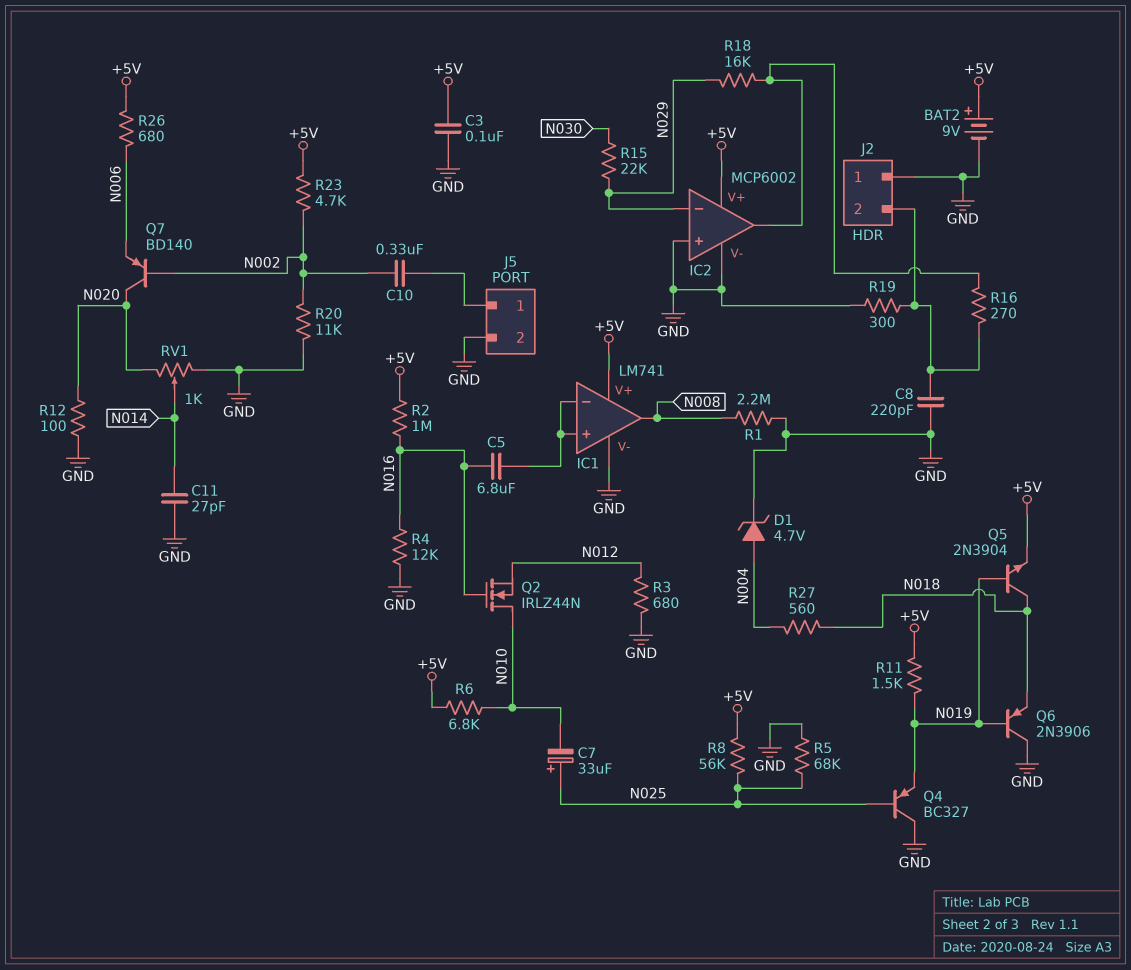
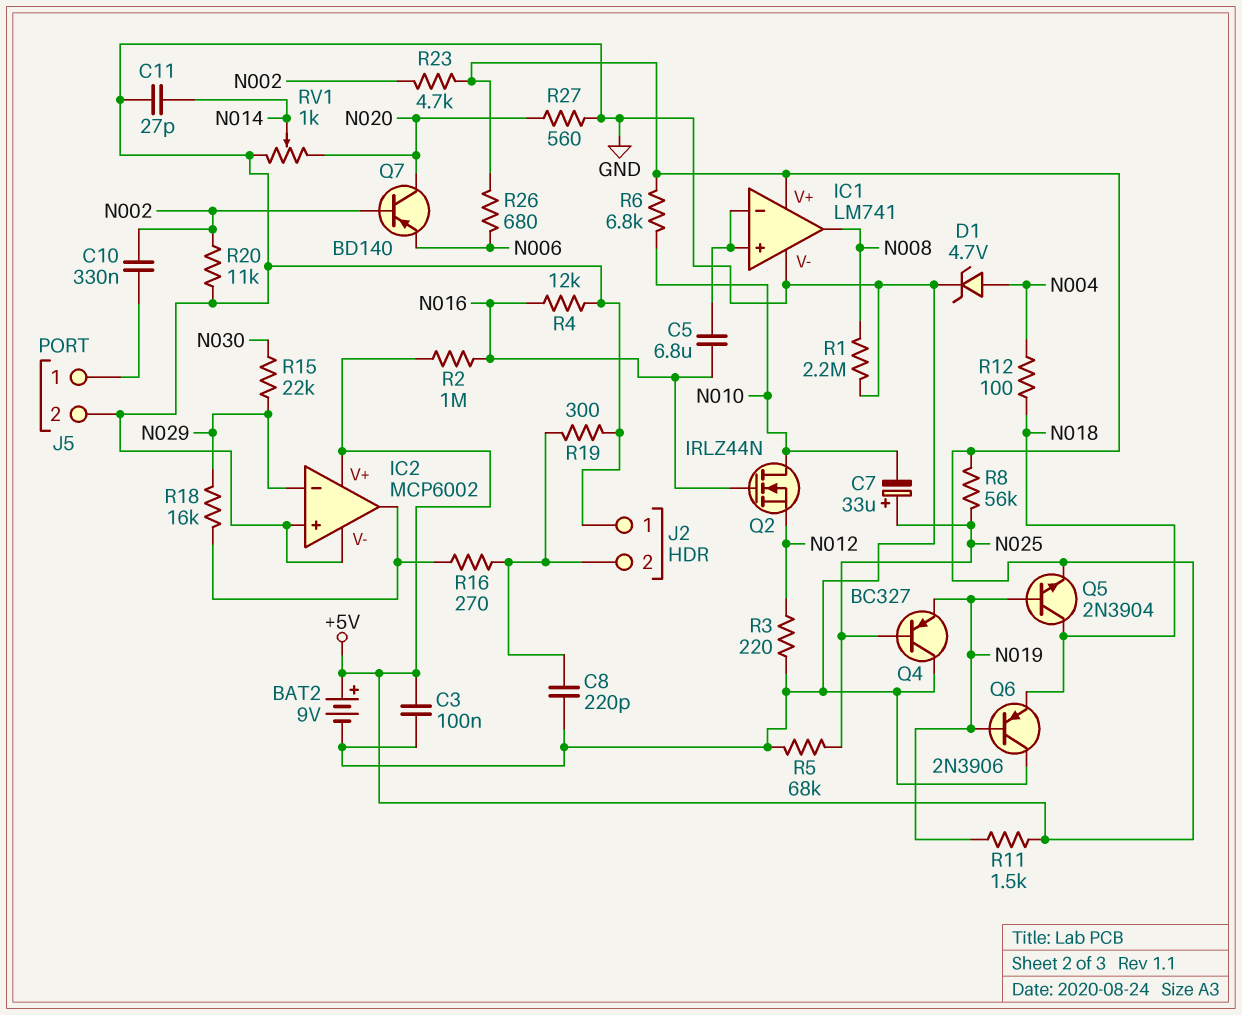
R3: 680 (GND, N012) -> 220 (GND, N012)
R12: 100 (GND, N020) -> 100 (N004, N018)
R27: 560 (N004, N018) -> 560 (GND, N020)

